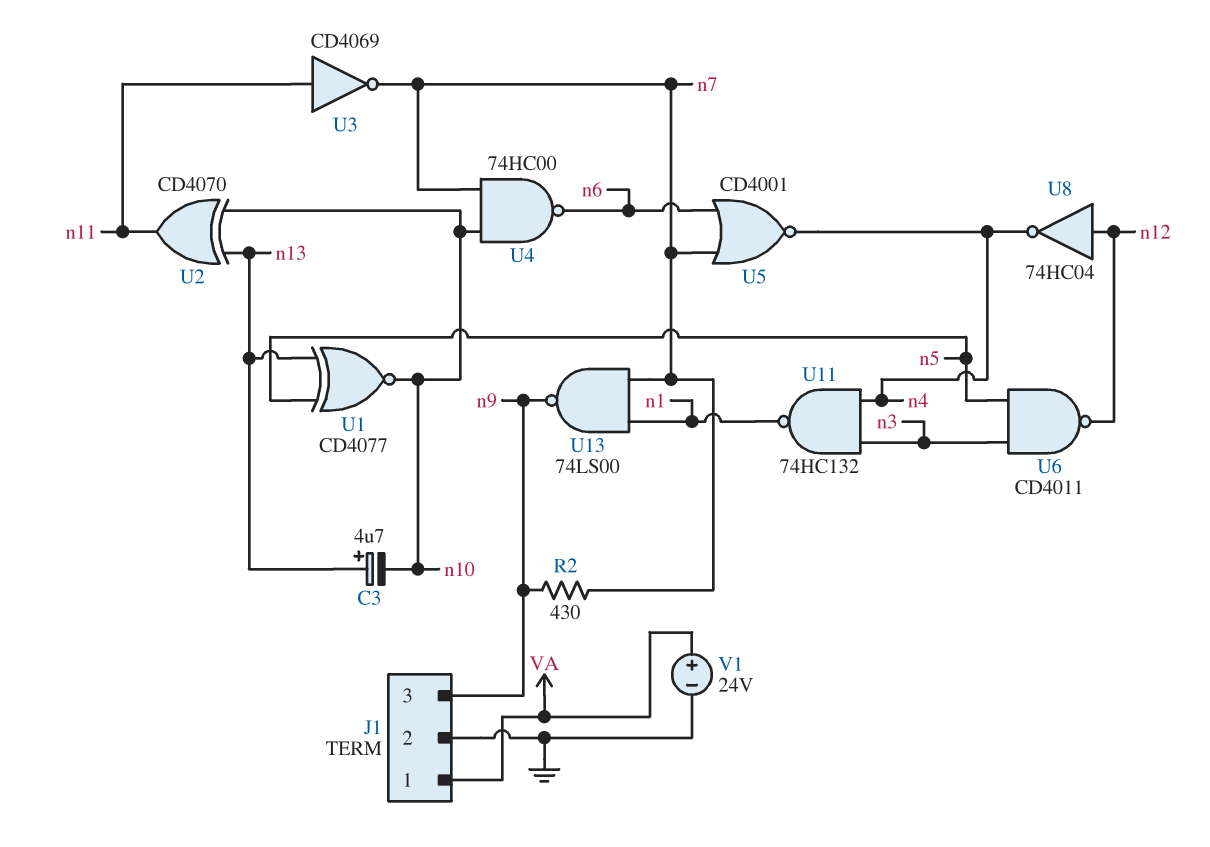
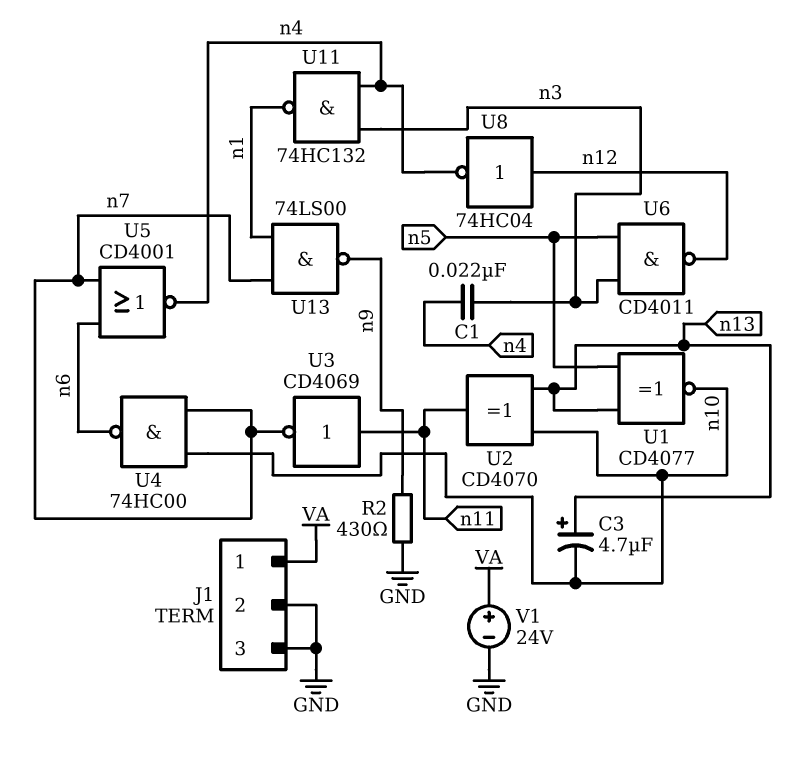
C1: none -> 22nF (n3, n4)
J1 pin 3: n9 -> GND
R2: 430 (n7, n9) -> 430 (GND, n9)

